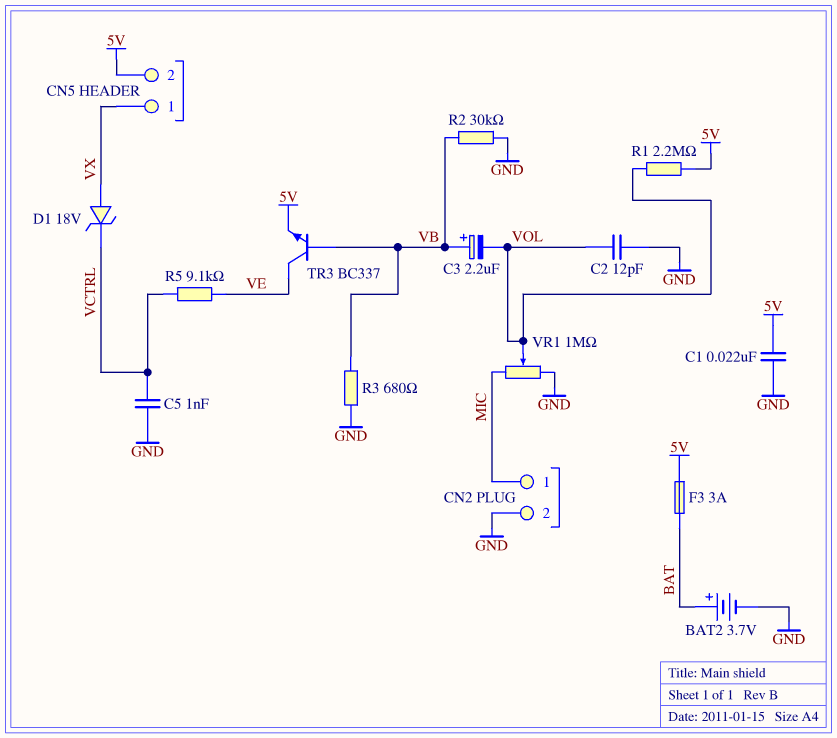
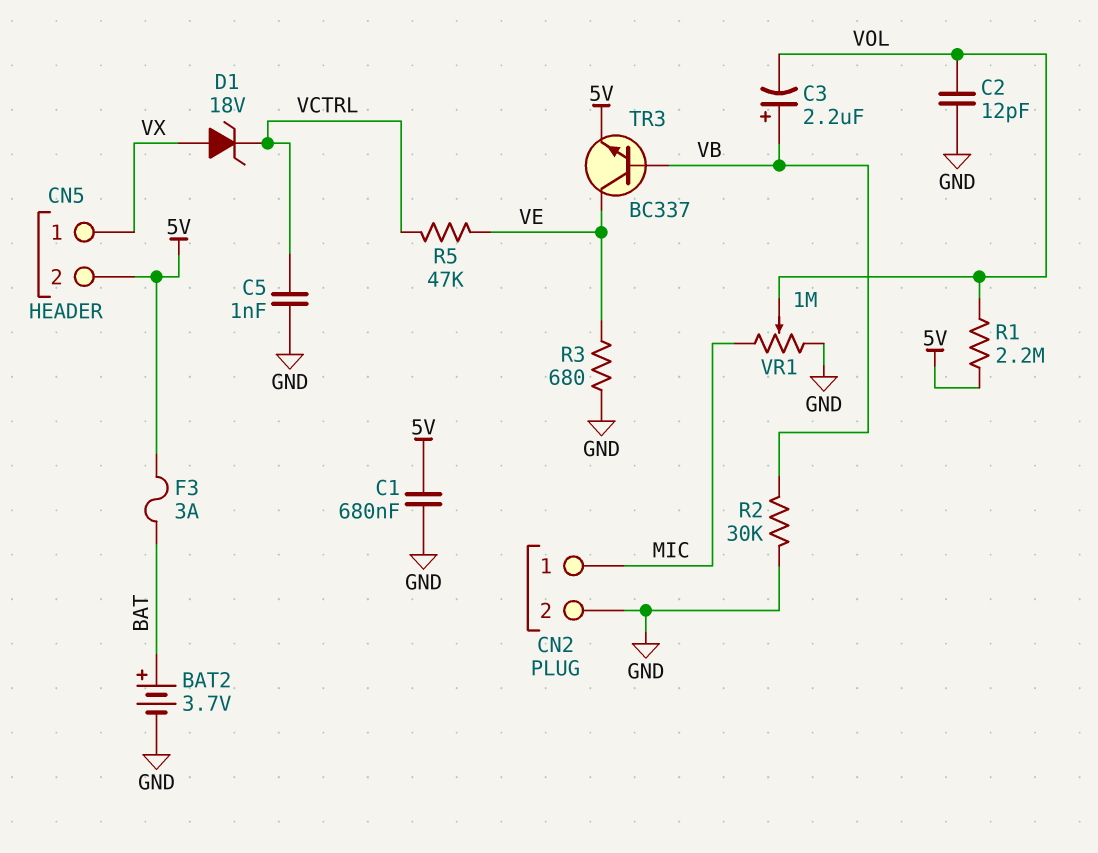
C1: 22nF (5V, GND) -> 680nF (5V, GND)
R3: 680 (GND, VB) -> 680 (GND, VE)
R5: 9.1k (VCTRL, VE) -> 47k (VCTRL, VE)

